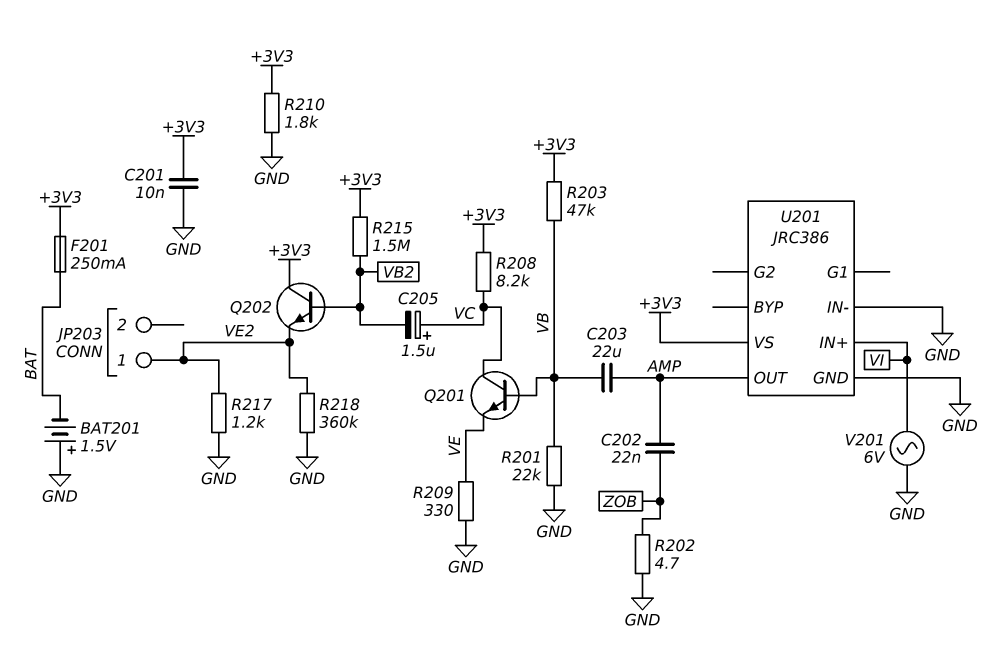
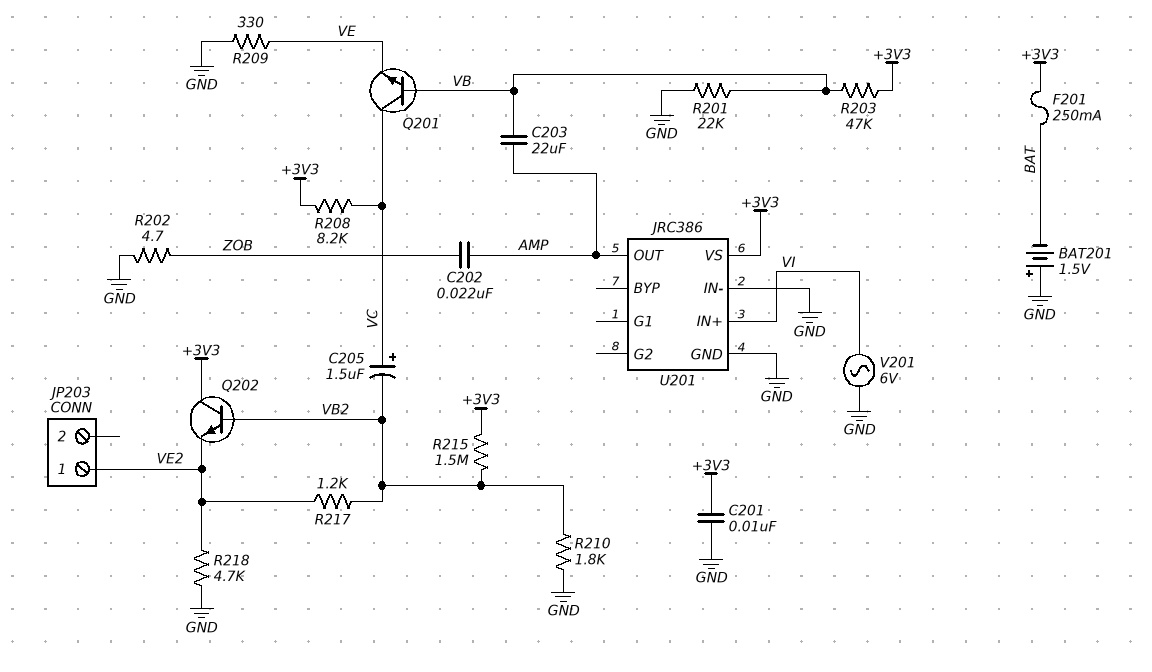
R210: 1.8k (+3V3, GND) -> 1.8k (GND, VB2)
R217: 1.2k (GND, VE2) -> 1.2k (VB2, VE2)
R218: 360k (GND, VE2) -> 4.7k (GND, VE2)

